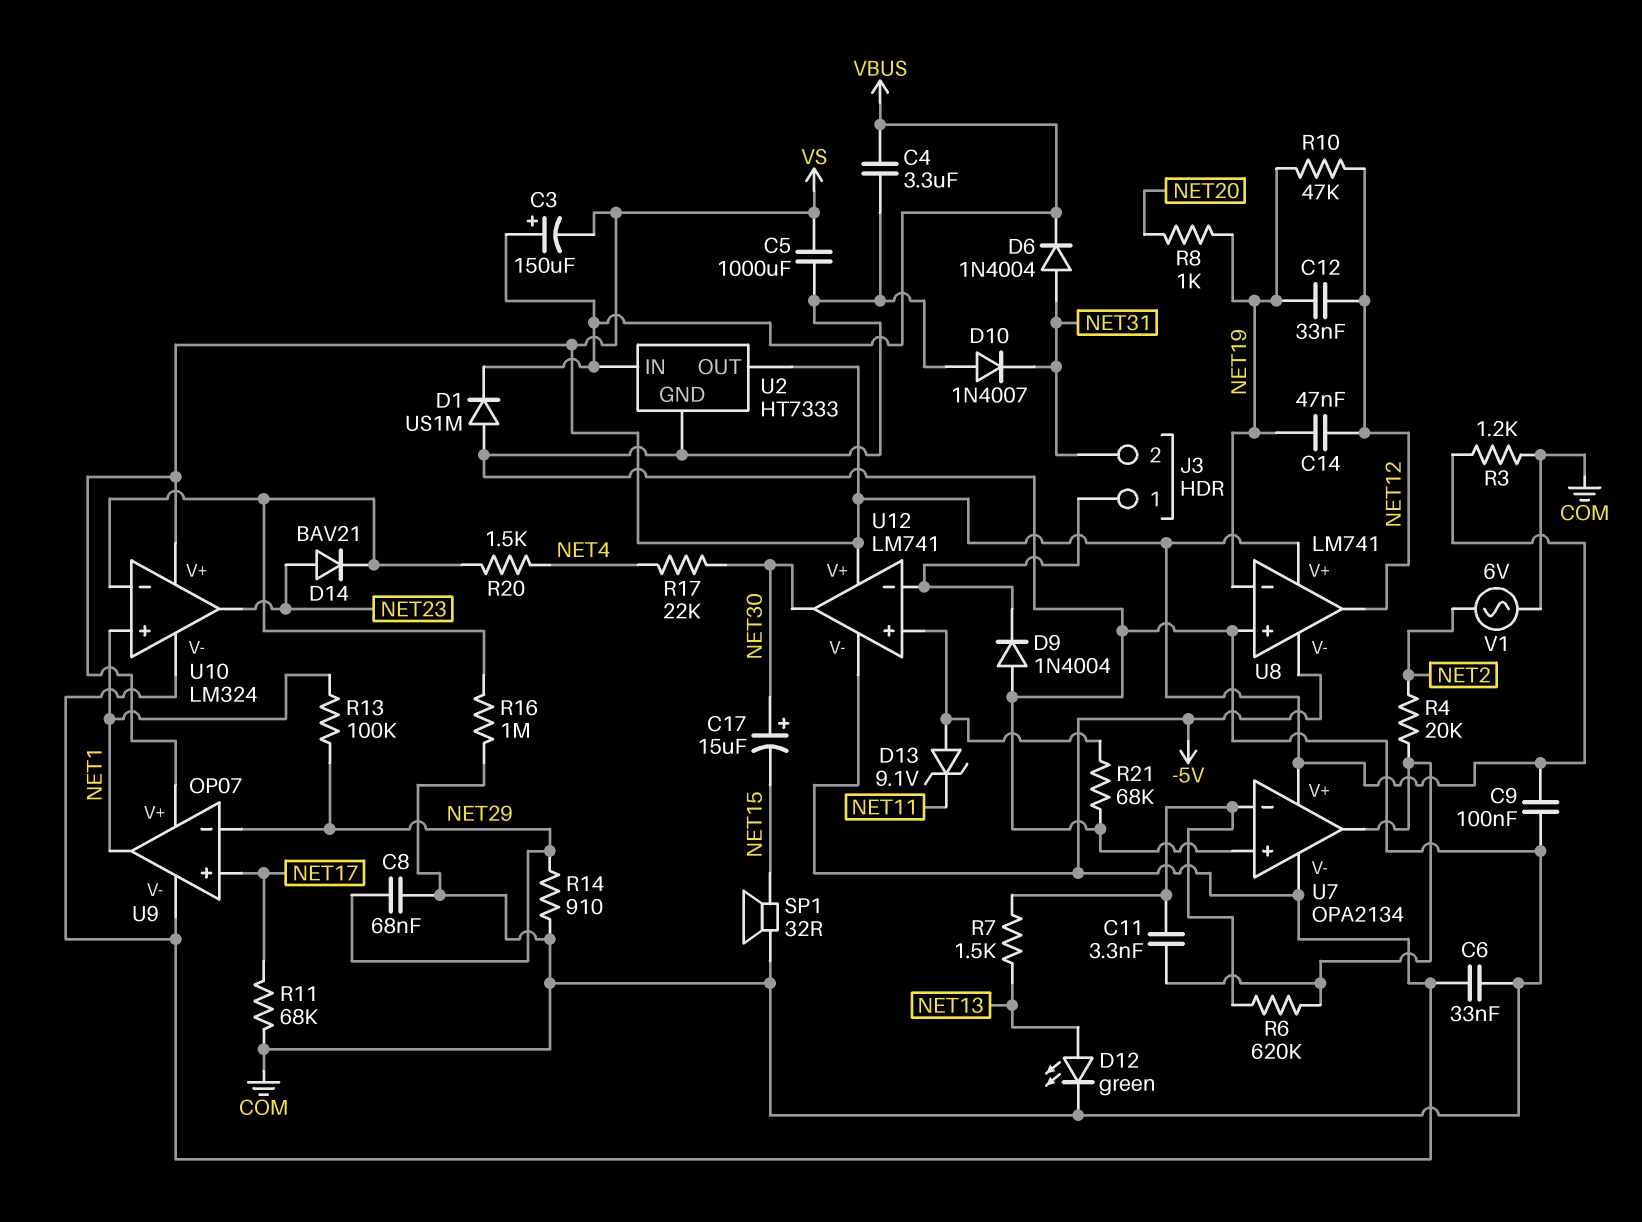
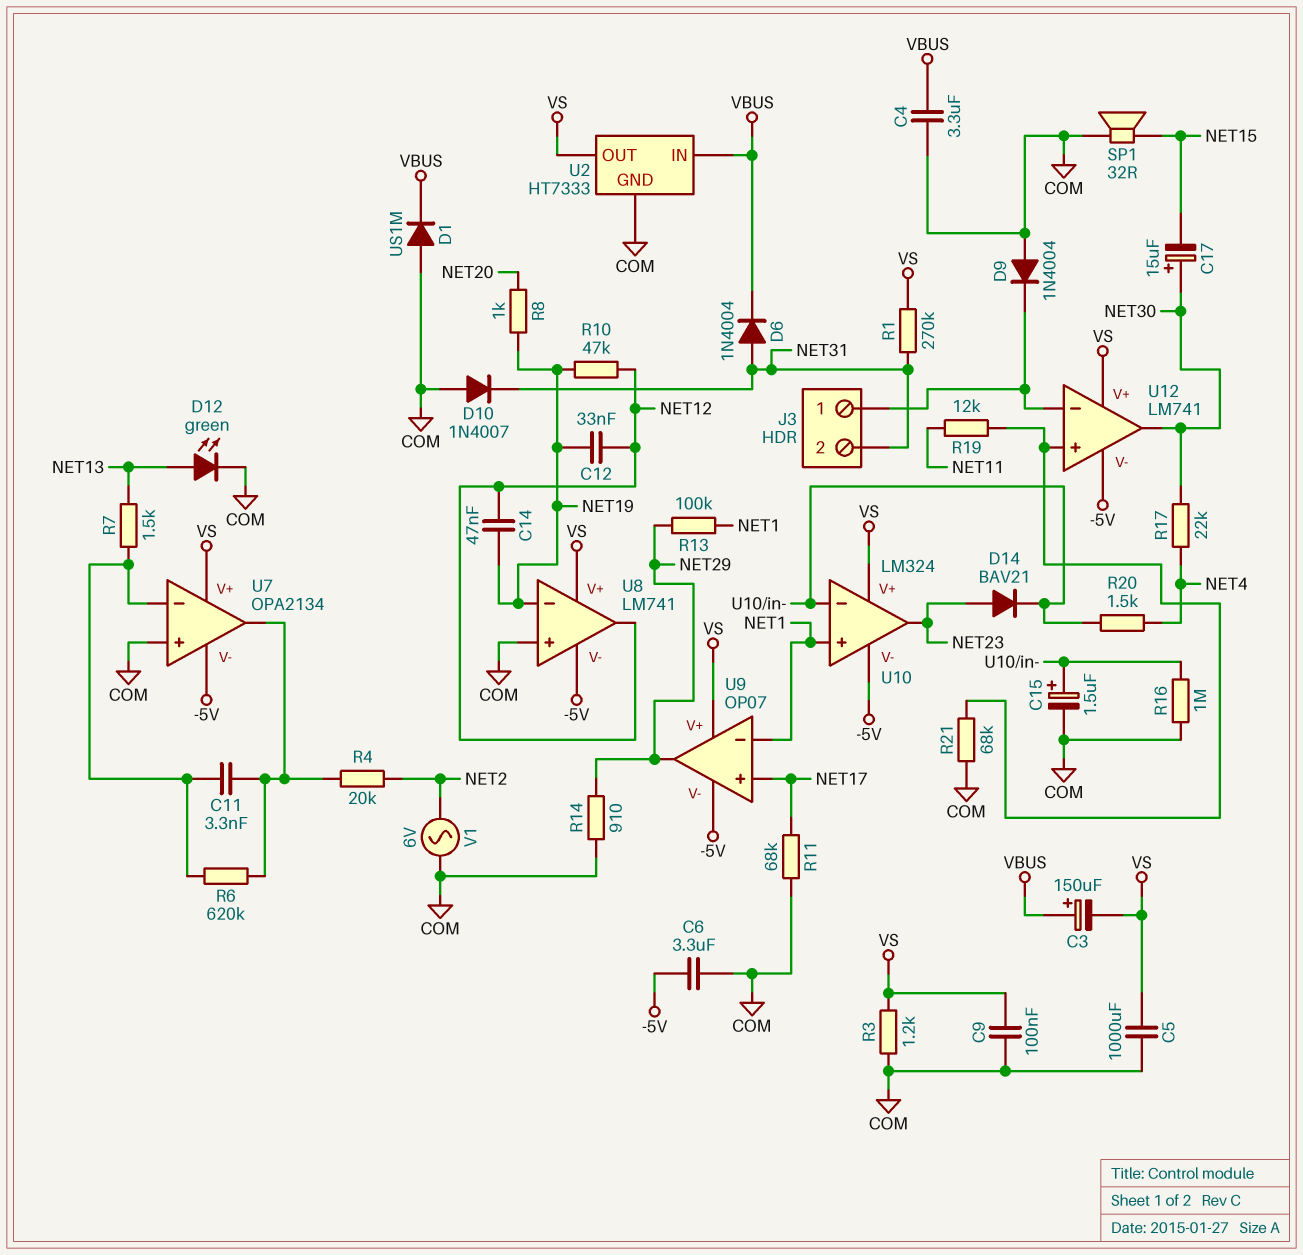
C6: 33nF (-5V, COM) -> 3.3uF (-5V, COM)
C8: 68nF (COM, NET29) -> none
C15: none -> 1.5uF (plus U10/in-, minus COM)
D13: zener 9.1V (A U12/in+, K NET11) -> none
R1: none -> 270k (NET31, VS)
R19: none -> 12k (NET11, U12/in+)
U9 pin in-: NET29 -> NET1
U9 pin out: NET1 -> NET29

